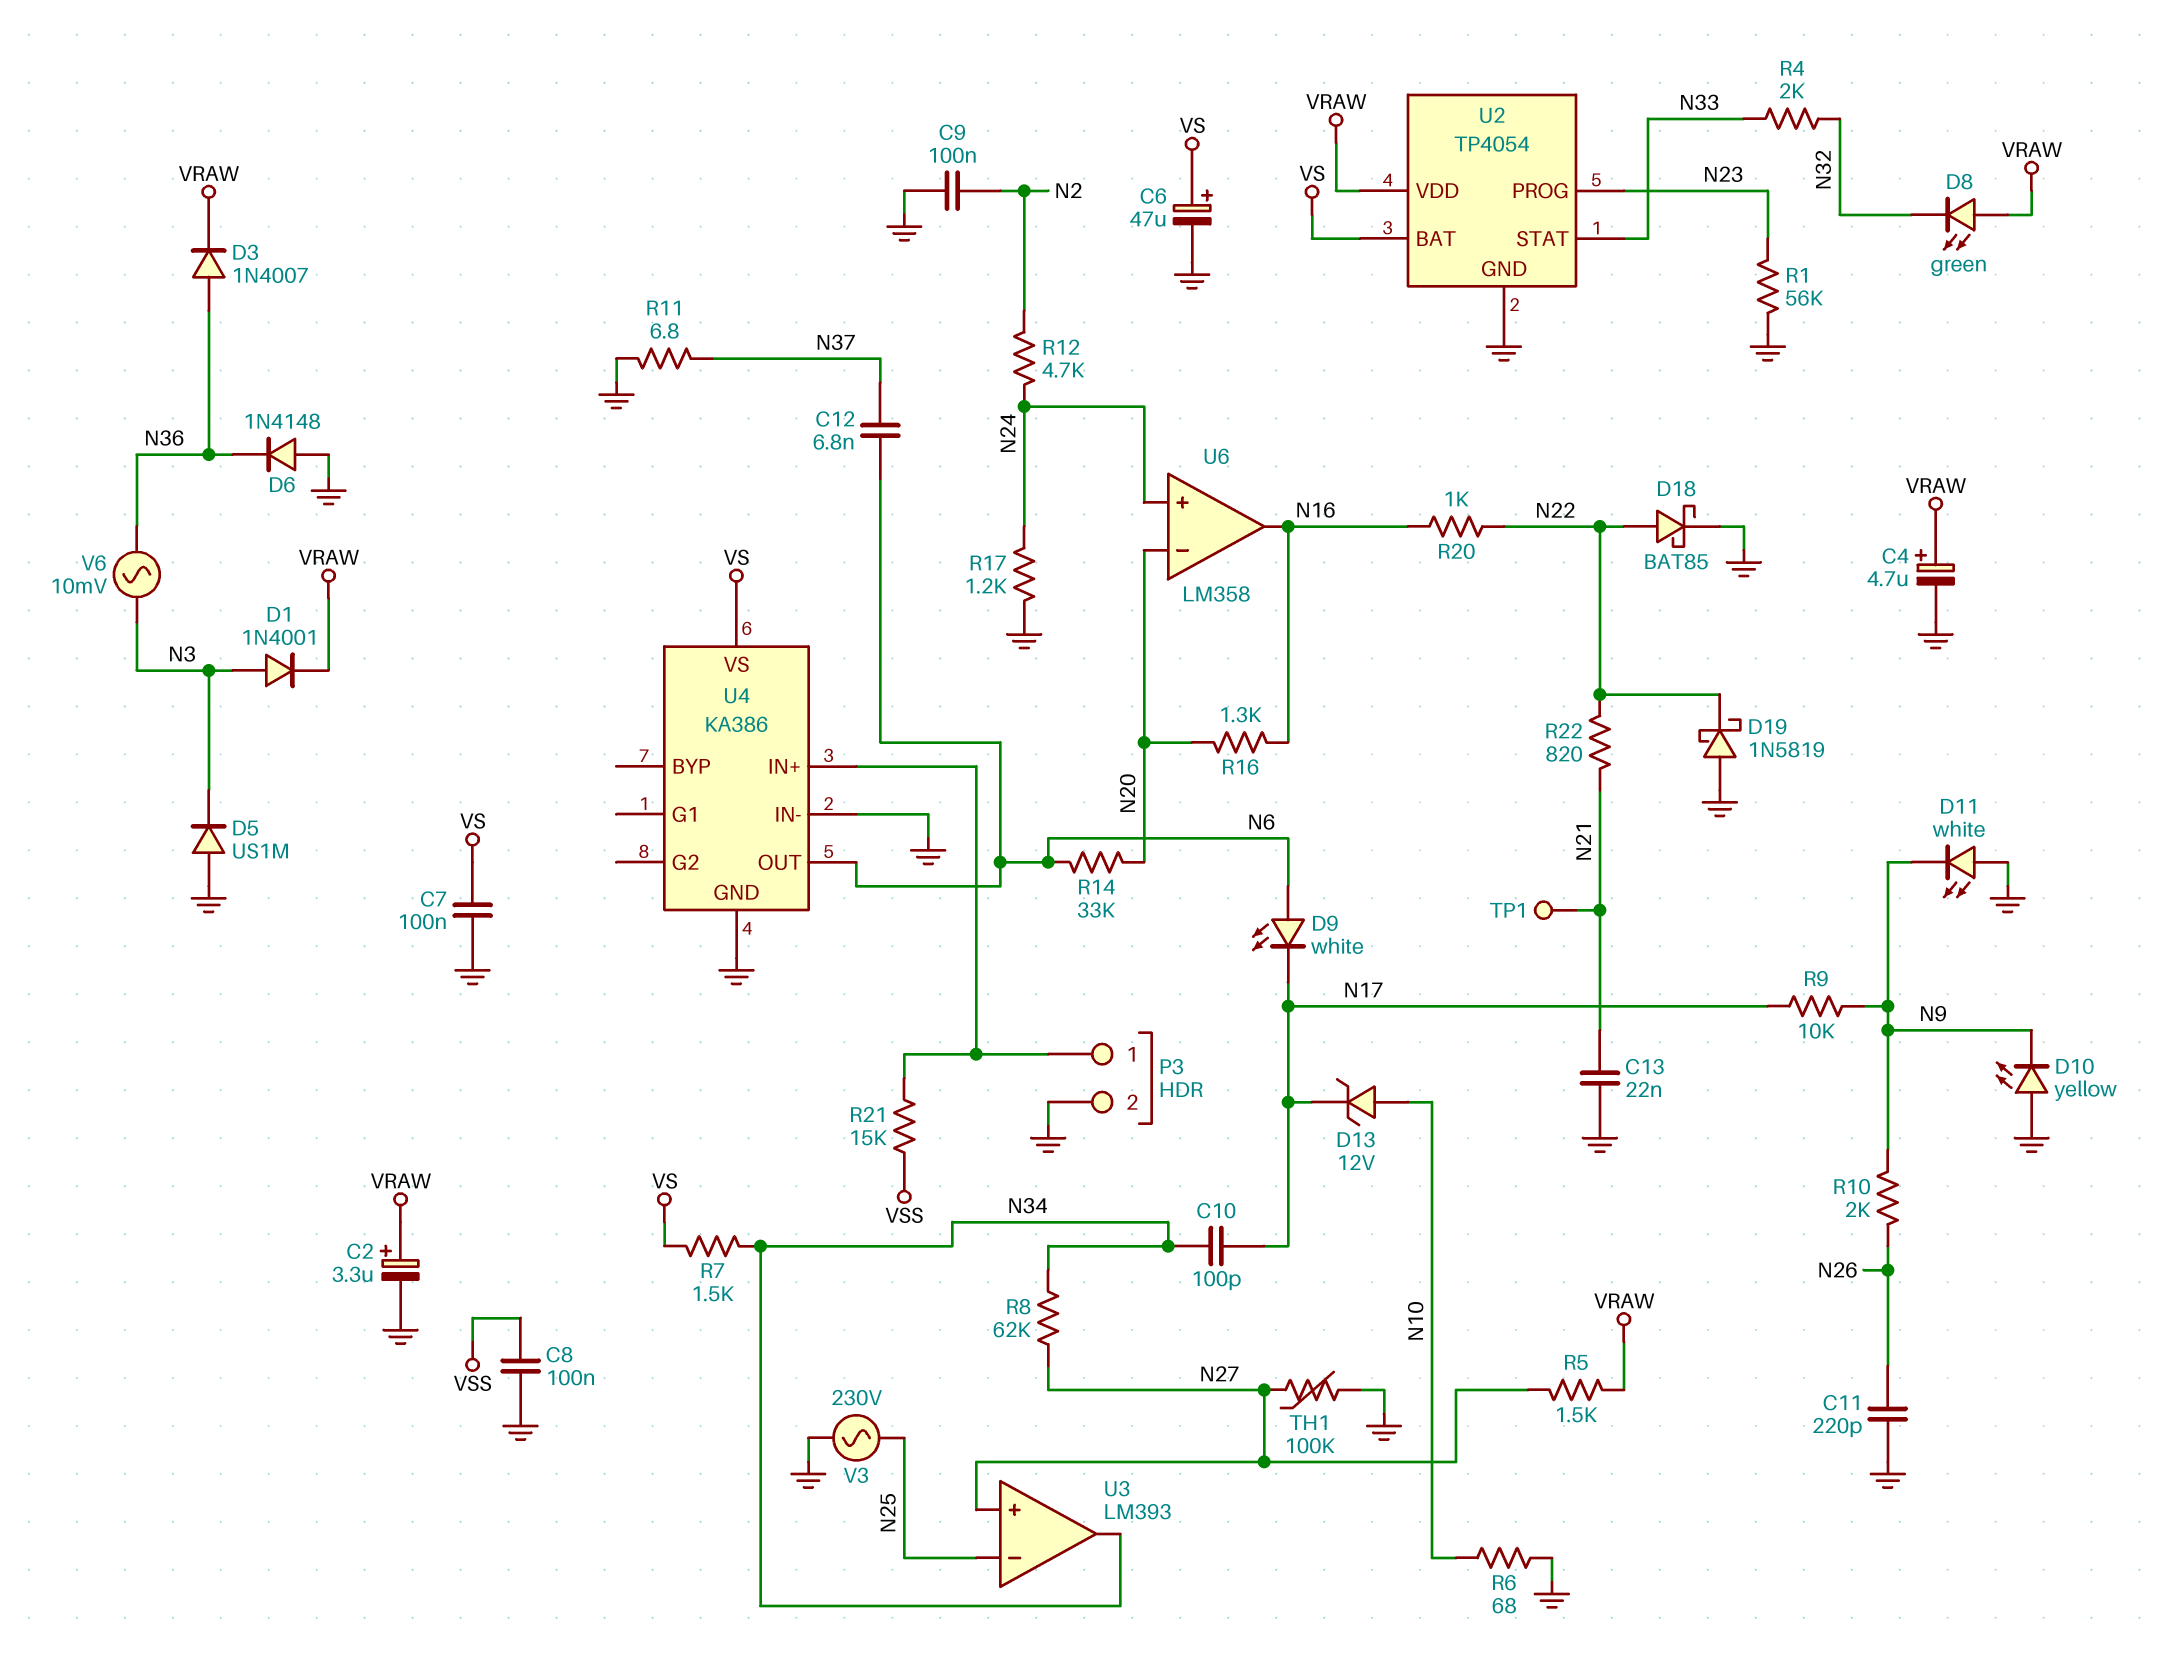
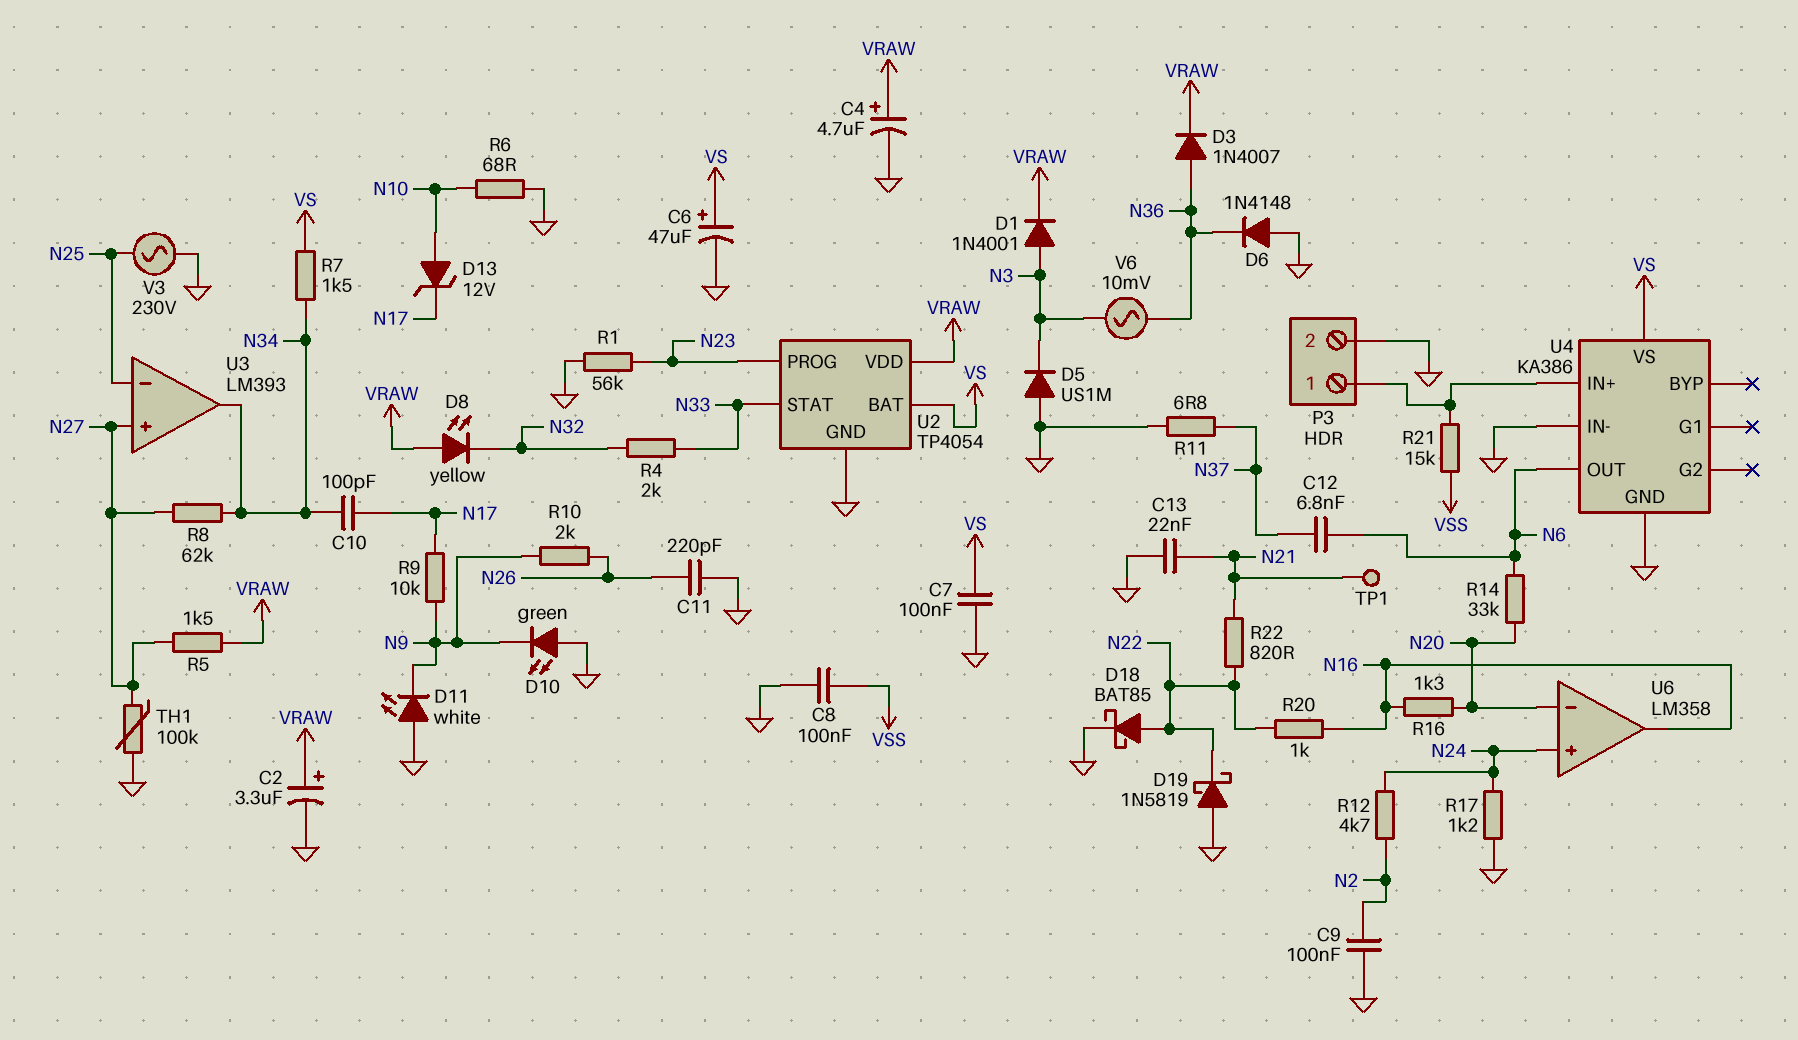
D8: LED green (A VRAW, K N32) -> LED yellow (A VRAW, K N32)
D9: LED white (A N6, K N17) -> none
D10: LED yellow (A GND, K N9) -> LED green (A GND, K N9)

